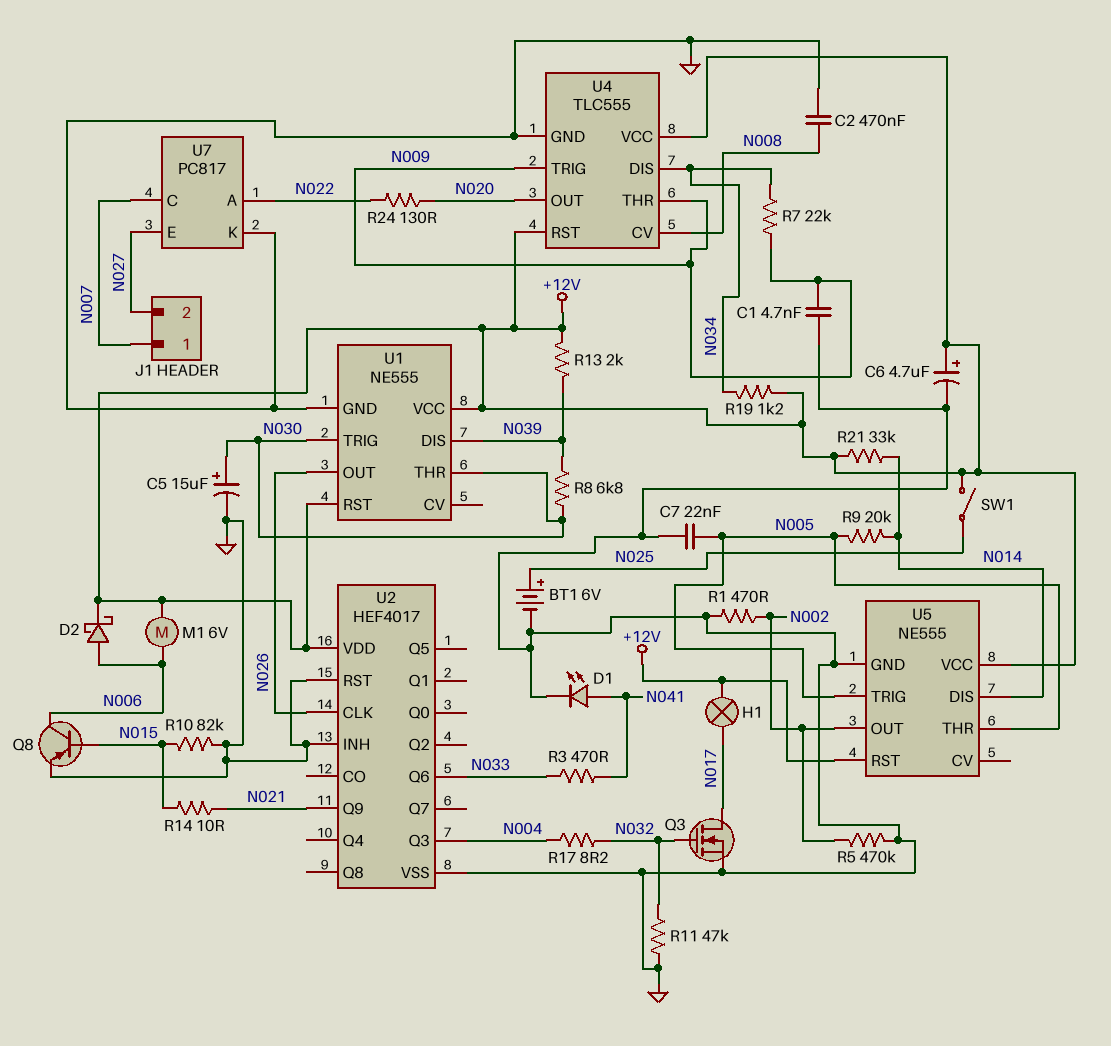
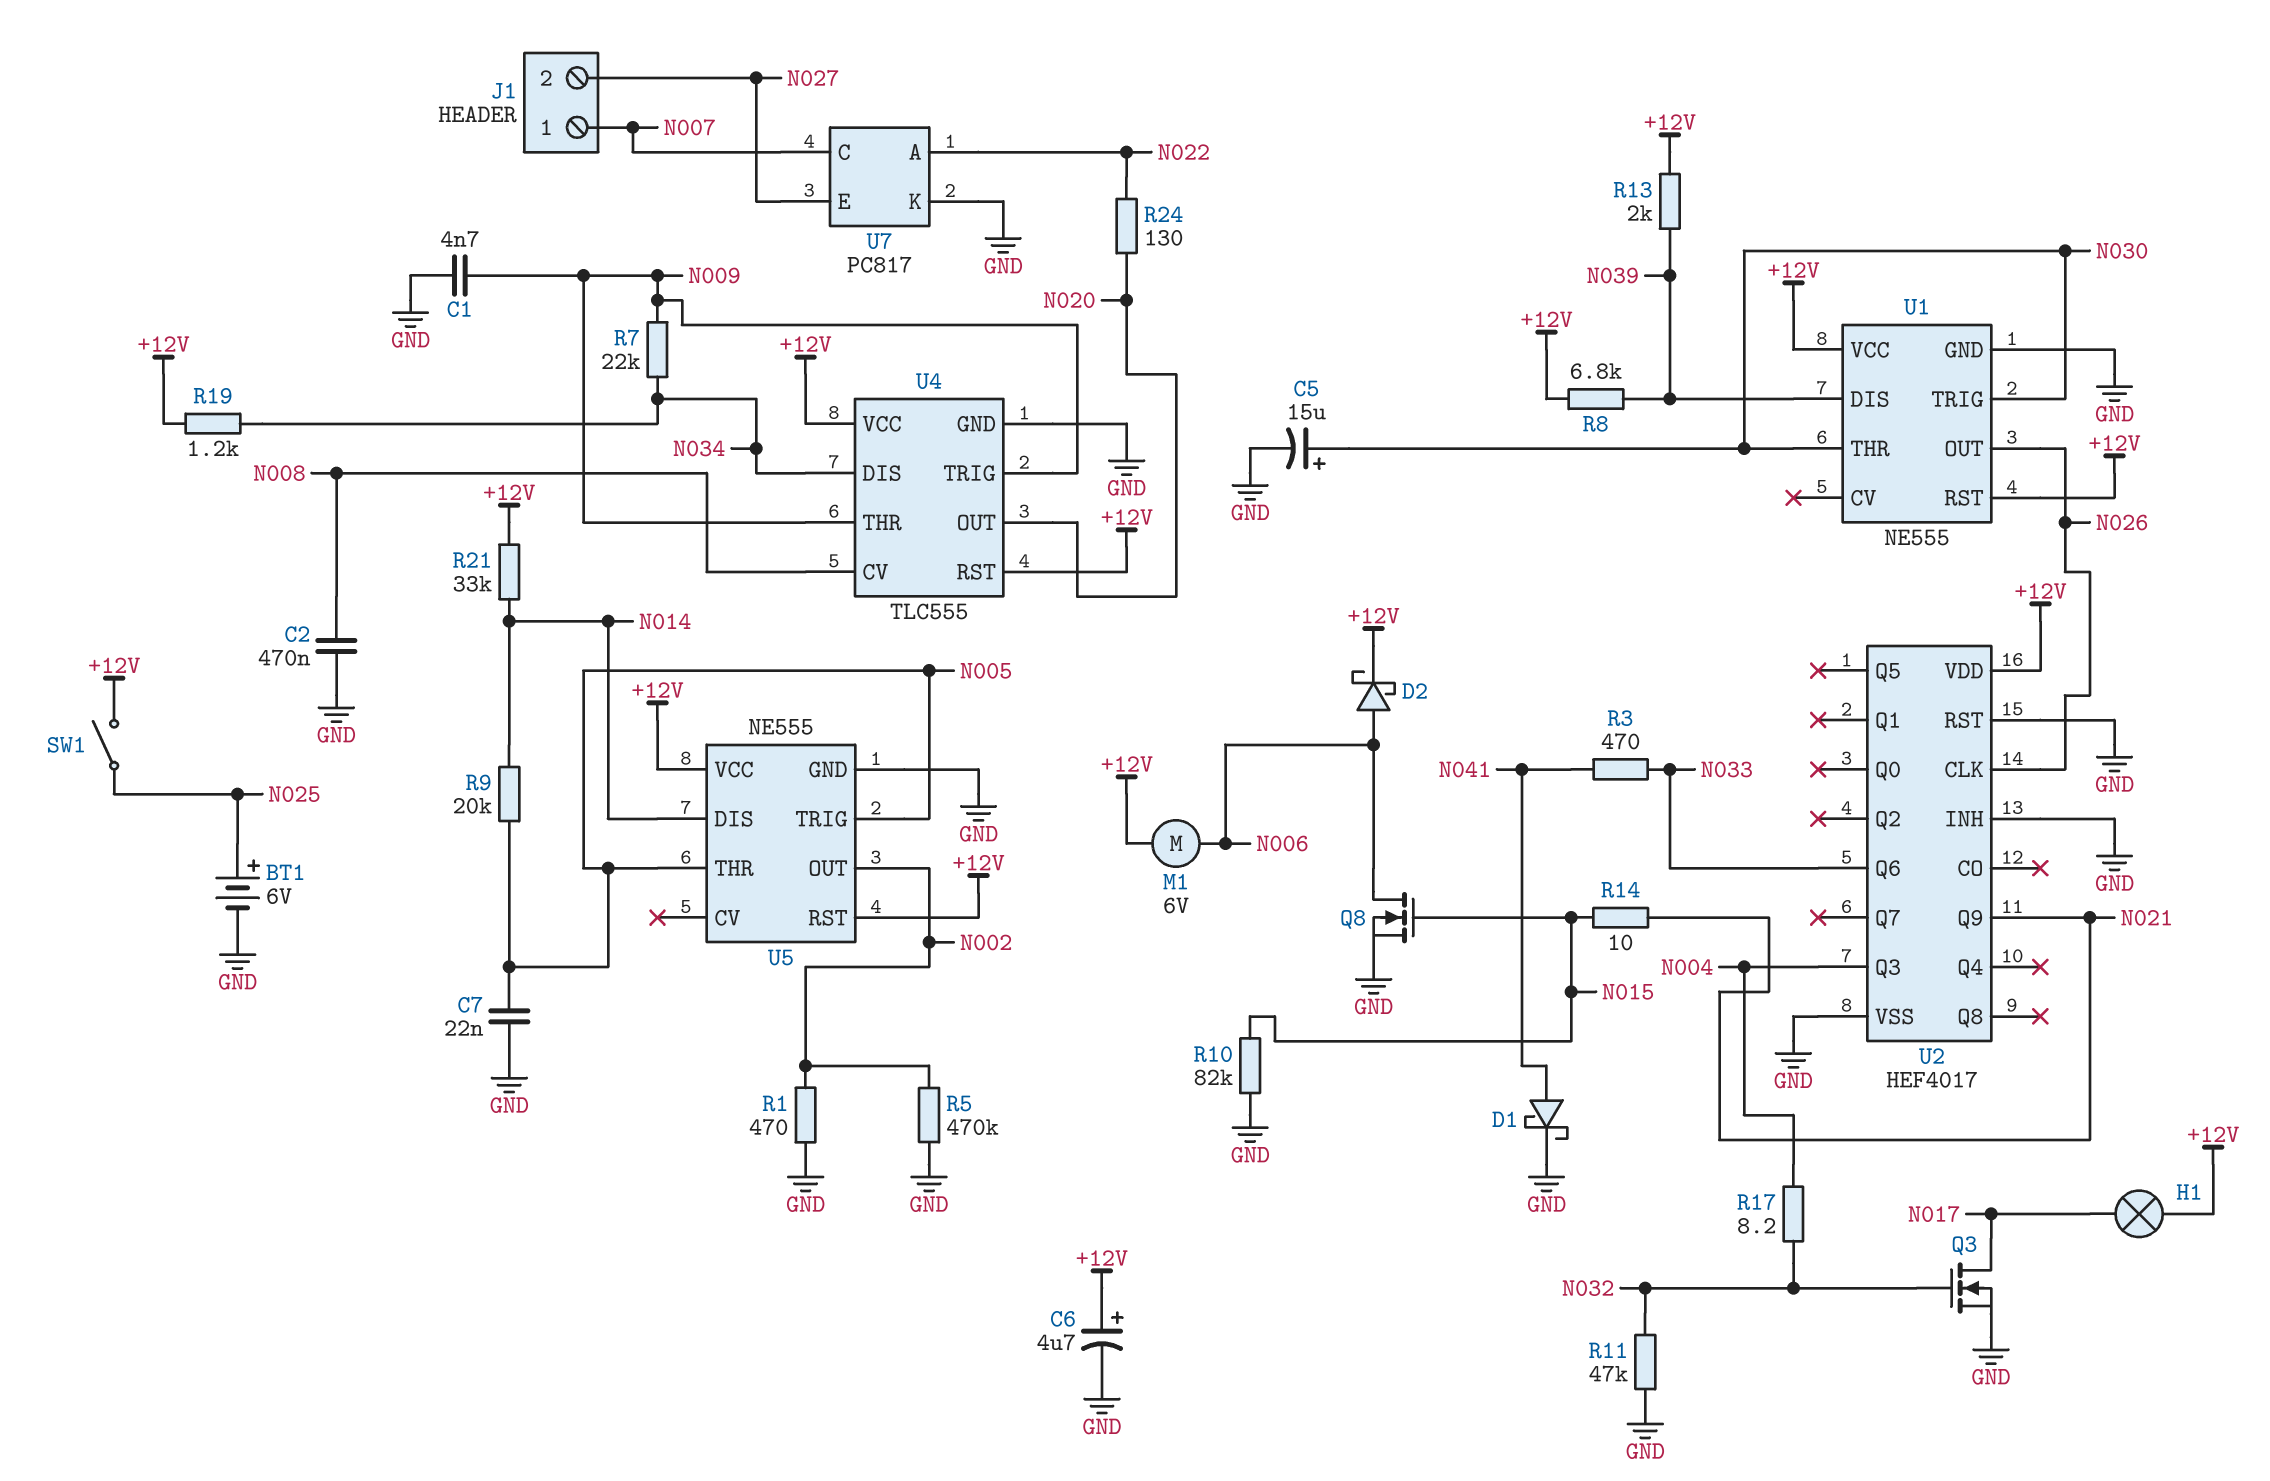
D1: LED (A N041, K GND) -> schottky (A N041, K GND)
Q8: PNP (B N015, C N006, E GND) -> NMOS (G N015, D N006, S GND)
R8: 6.8k (N030, N039) -> 6.8k (+12V, N039)

